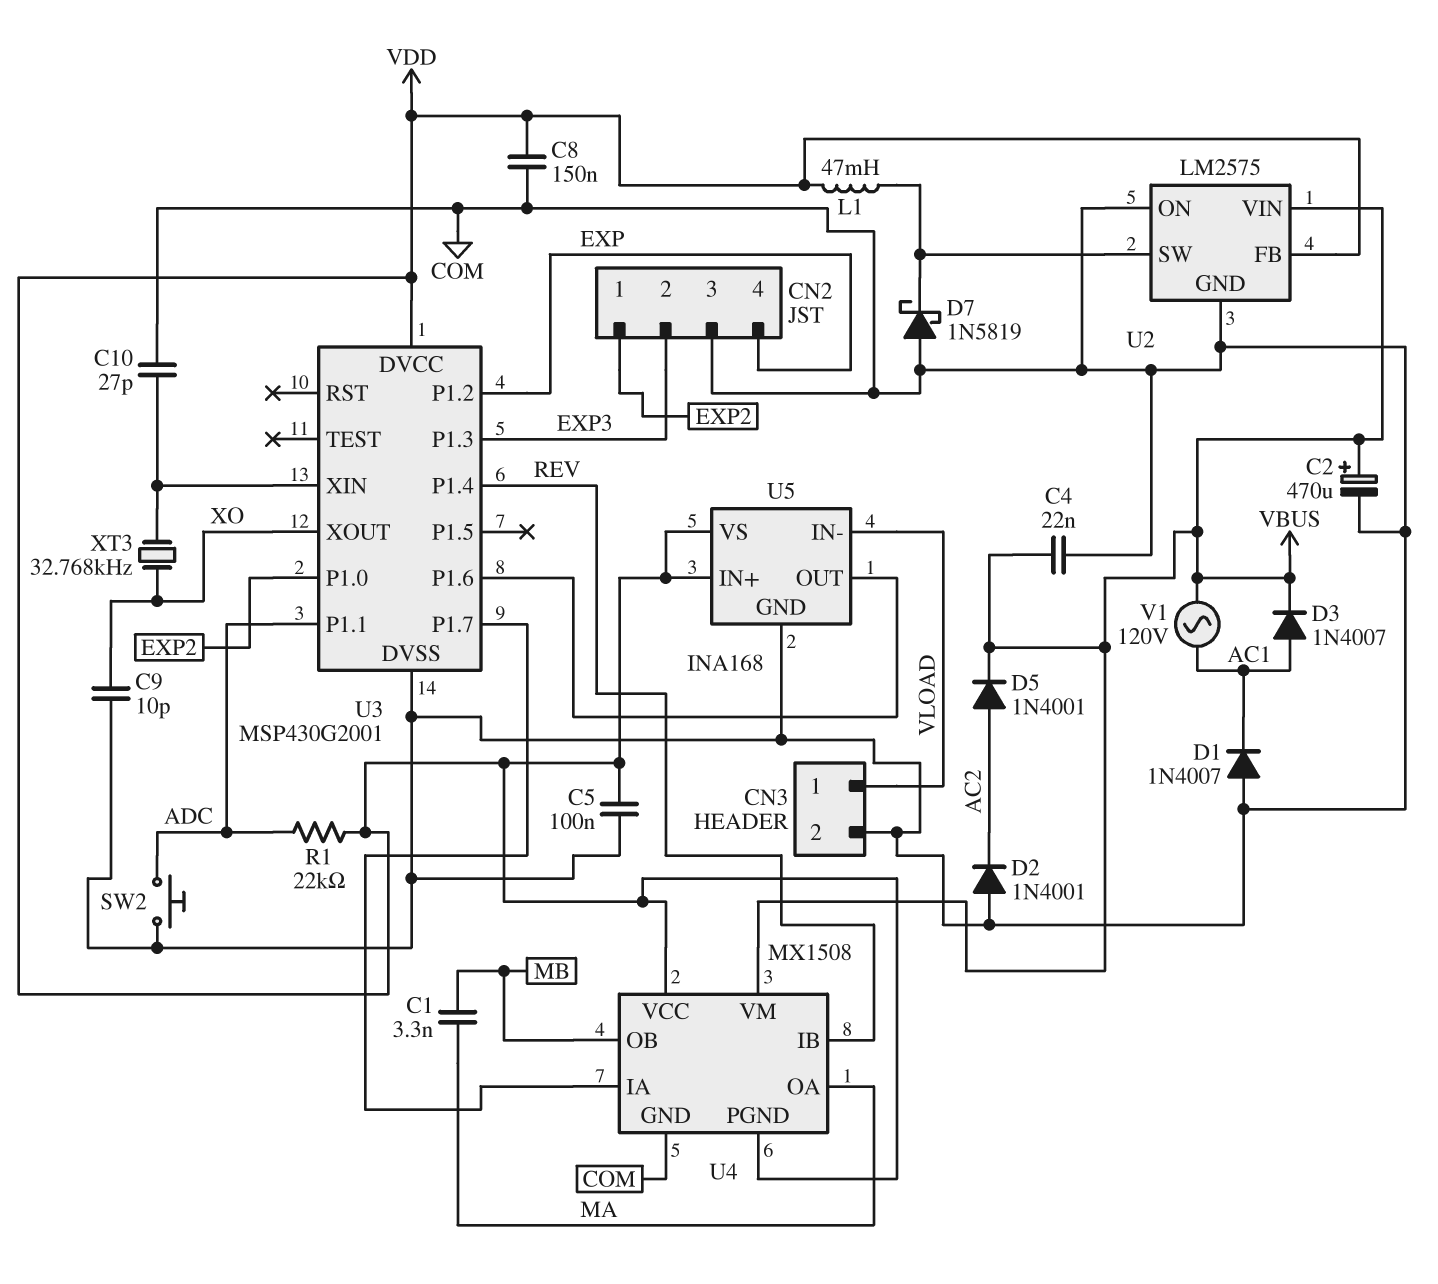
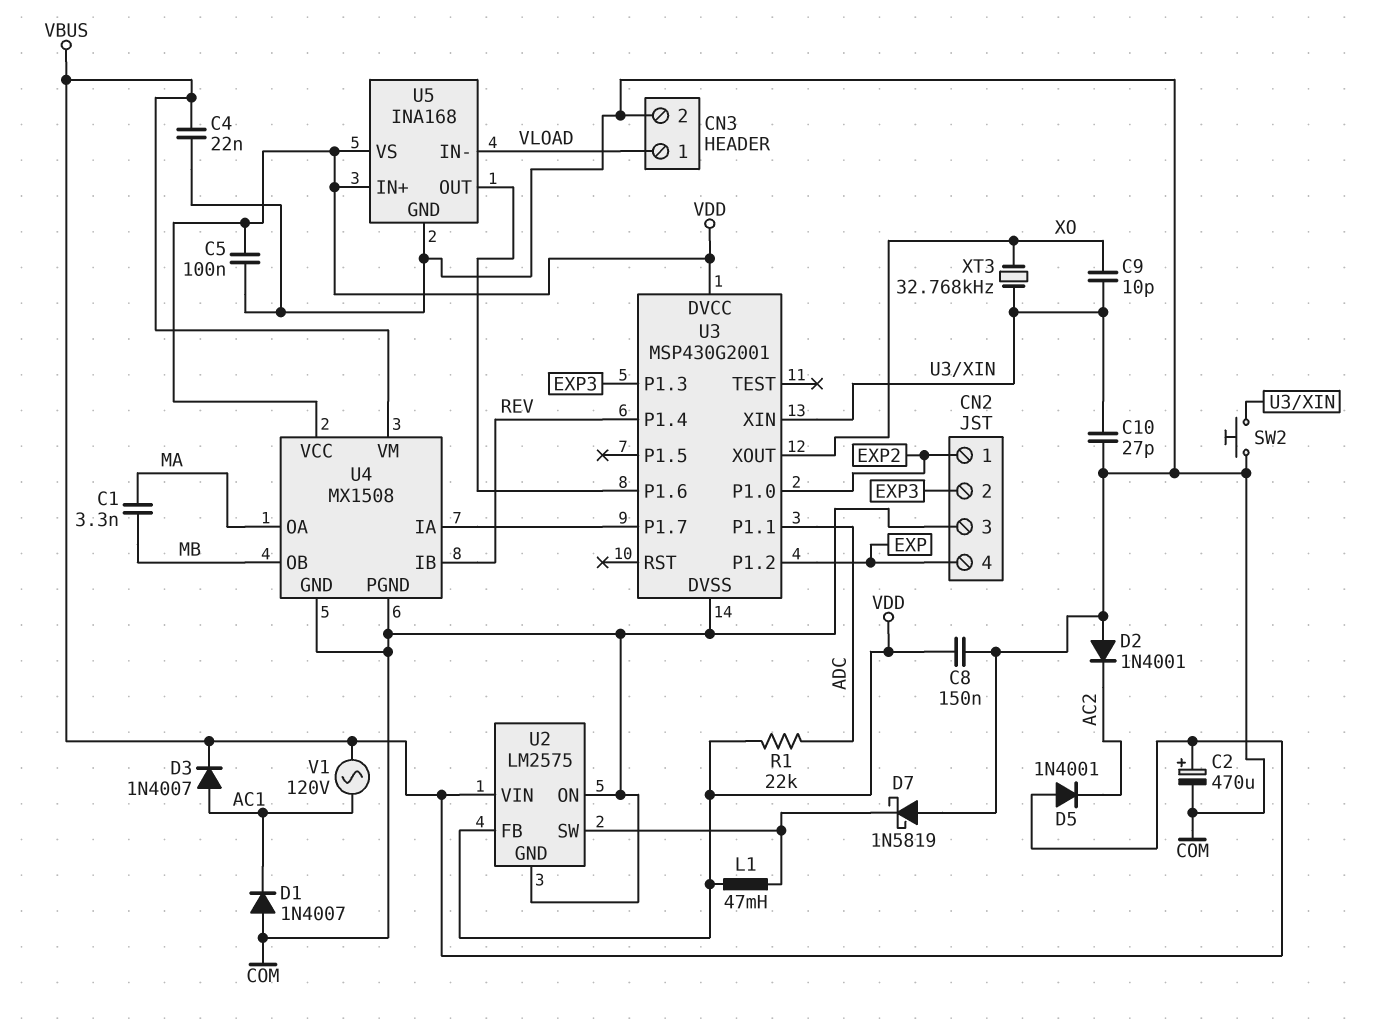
C9: 10pF (COM, XO) -> 10pF (U3/XIN, XO)
D5: diode 1N4001 (A AC2, K VBUS) -> diode 1N4001 (A VBUS, K AC2)
SW2: button (ADC, COM) -> button (COM, U3/XIN)
U4 pin PGND: VDD -> COM

